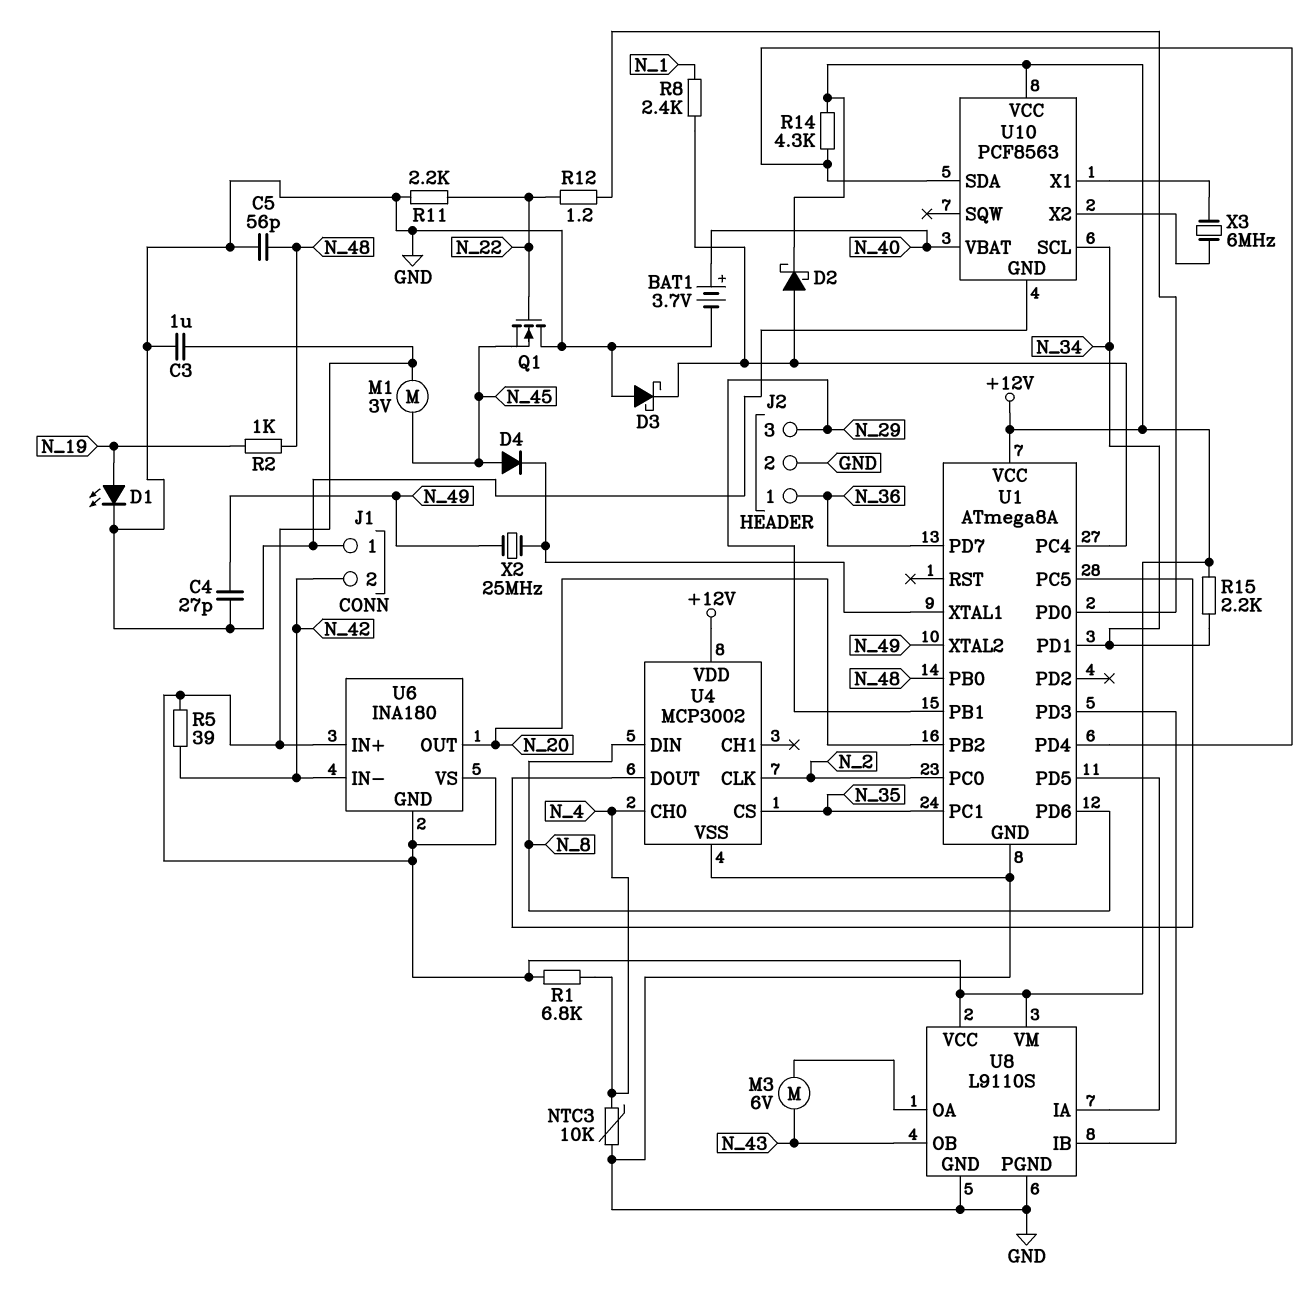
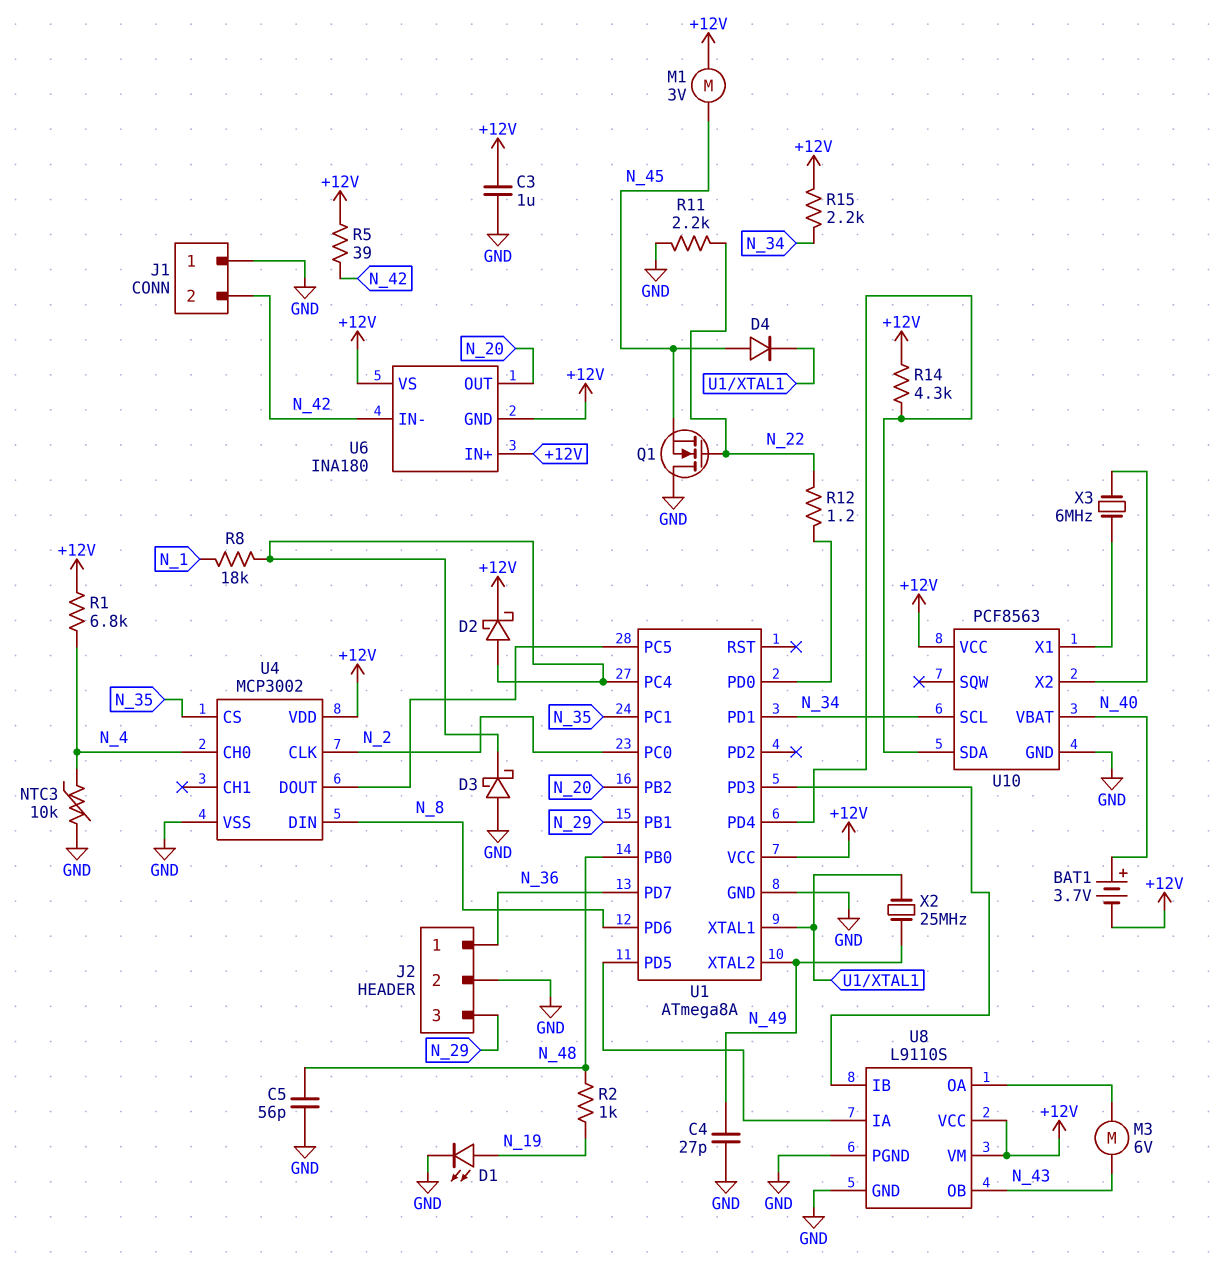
BAT1: 3.7V (plus N_40, minus GND) -> 3.7V (plus N_40, minus +12V)
R8: 2.4k (N_1, U1/PC4) -> 18k (N_1, U1/PC4)

